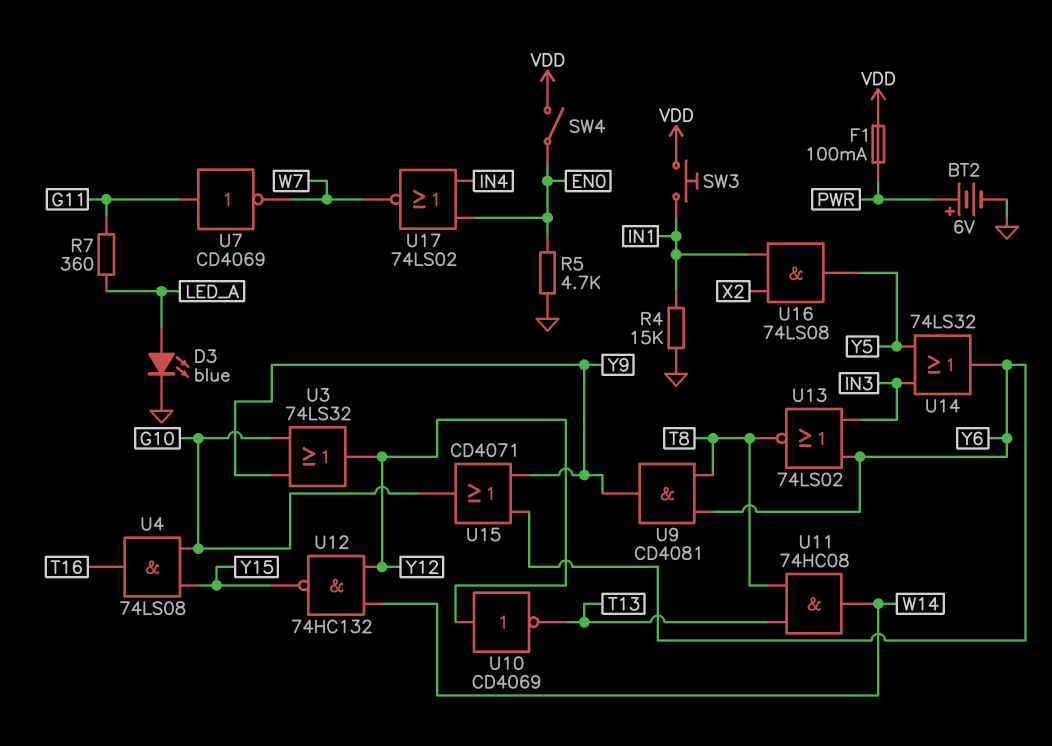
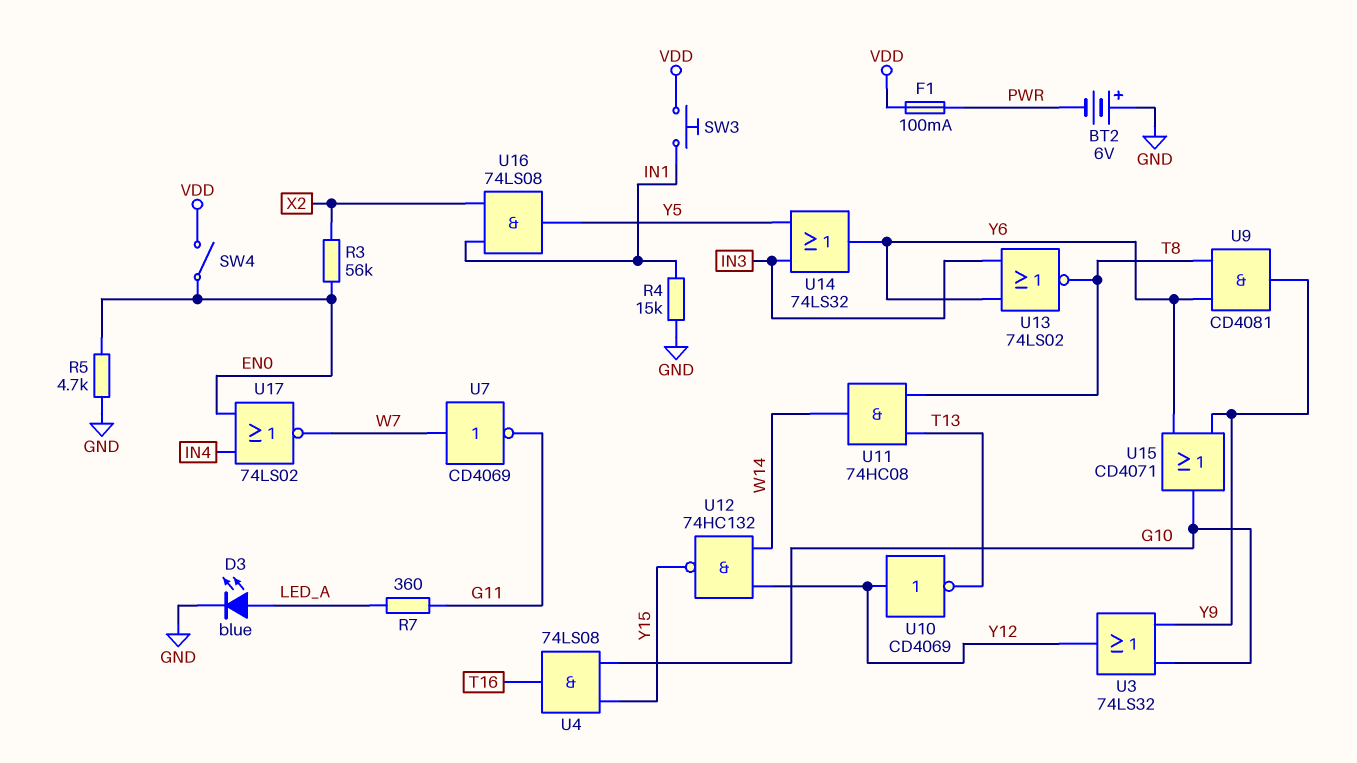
BT2: 6V (plus PWR, minus GND) -> 6V (plus GND, minus PWR)
R3: none -> 56k (EN0, X2)
U7: NOT CD4069 (in G11, out W7) -> NOT CD4069 (in W7, out G11)

